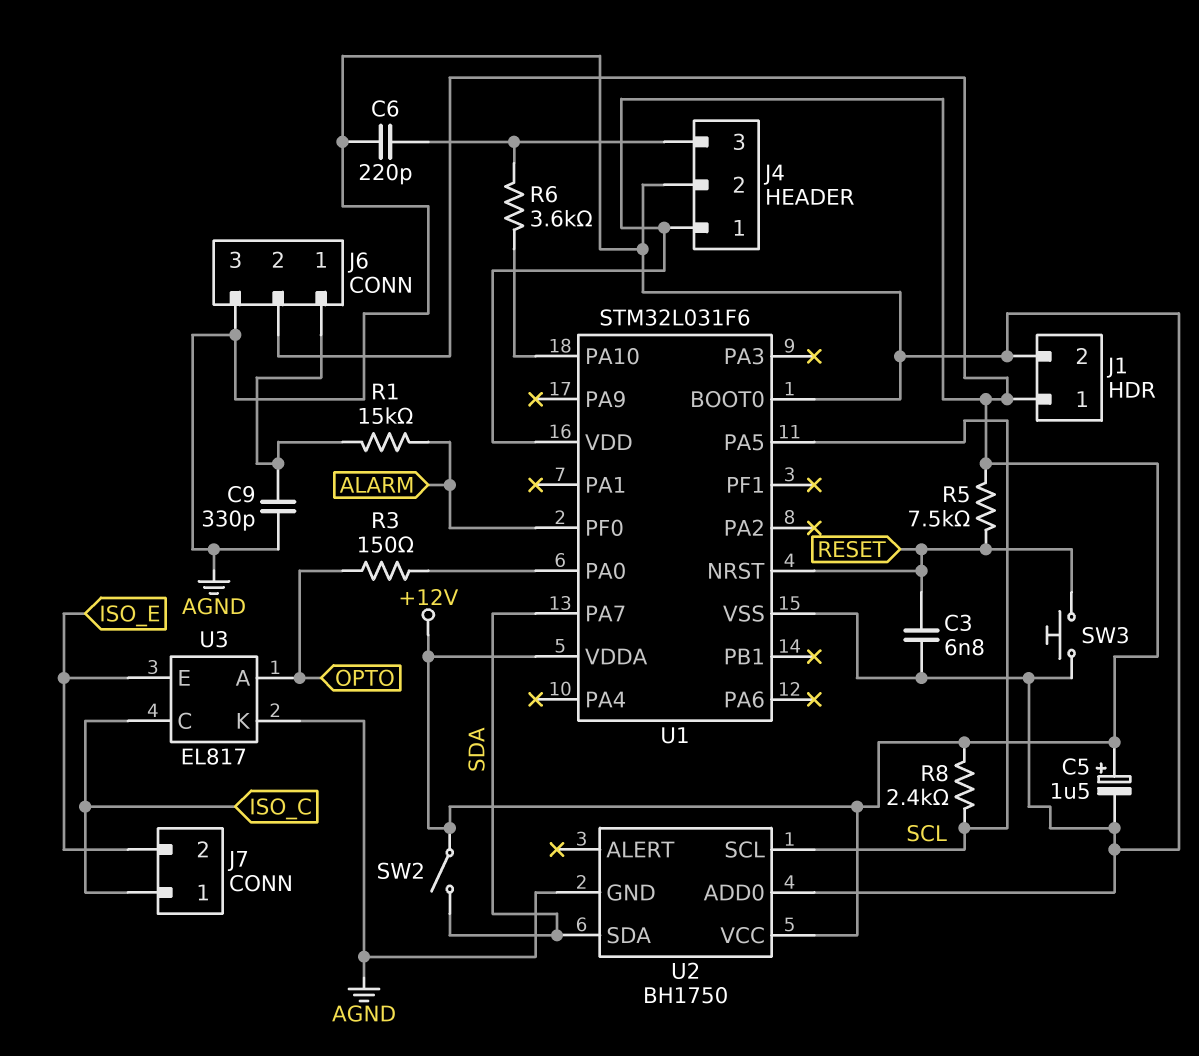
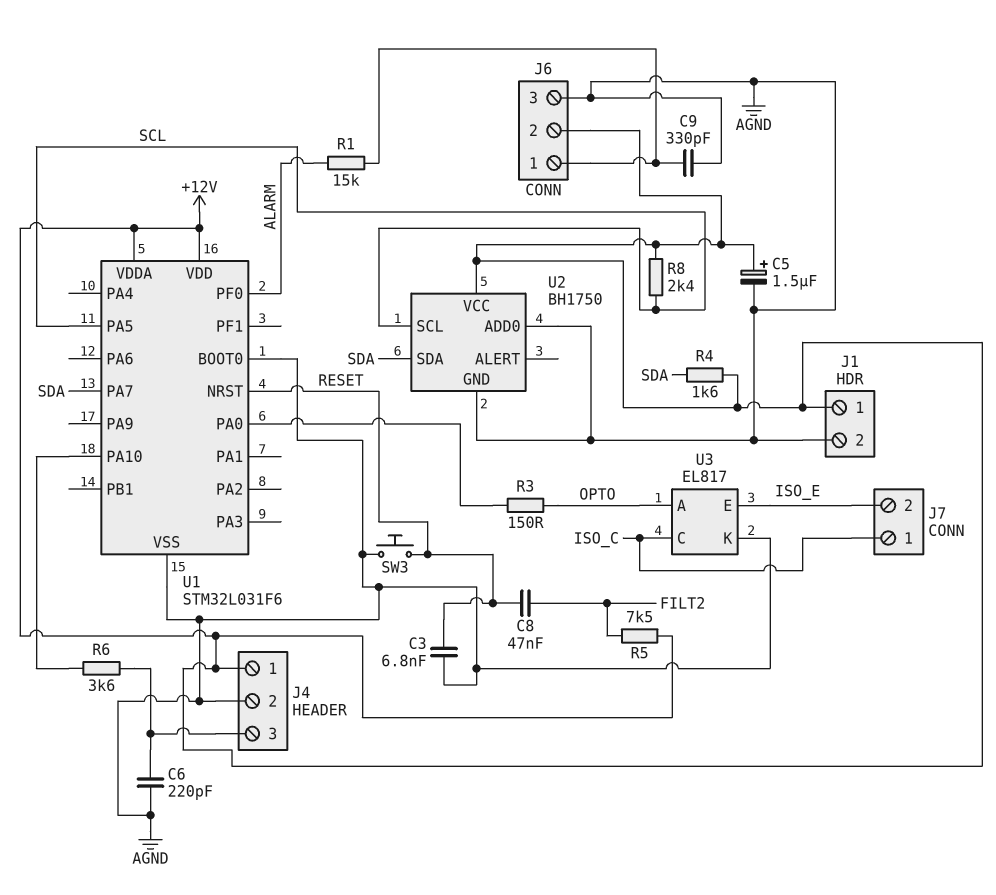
C8: none -> 47nF (FILT2, RESET)
R4: none -> 1.6k (+12V, SDA)
R5: 7.5k (+12V, RESET) -> 7.5k (+12V, FILT2)
SW2: switch (+12V, SDA) -> none

